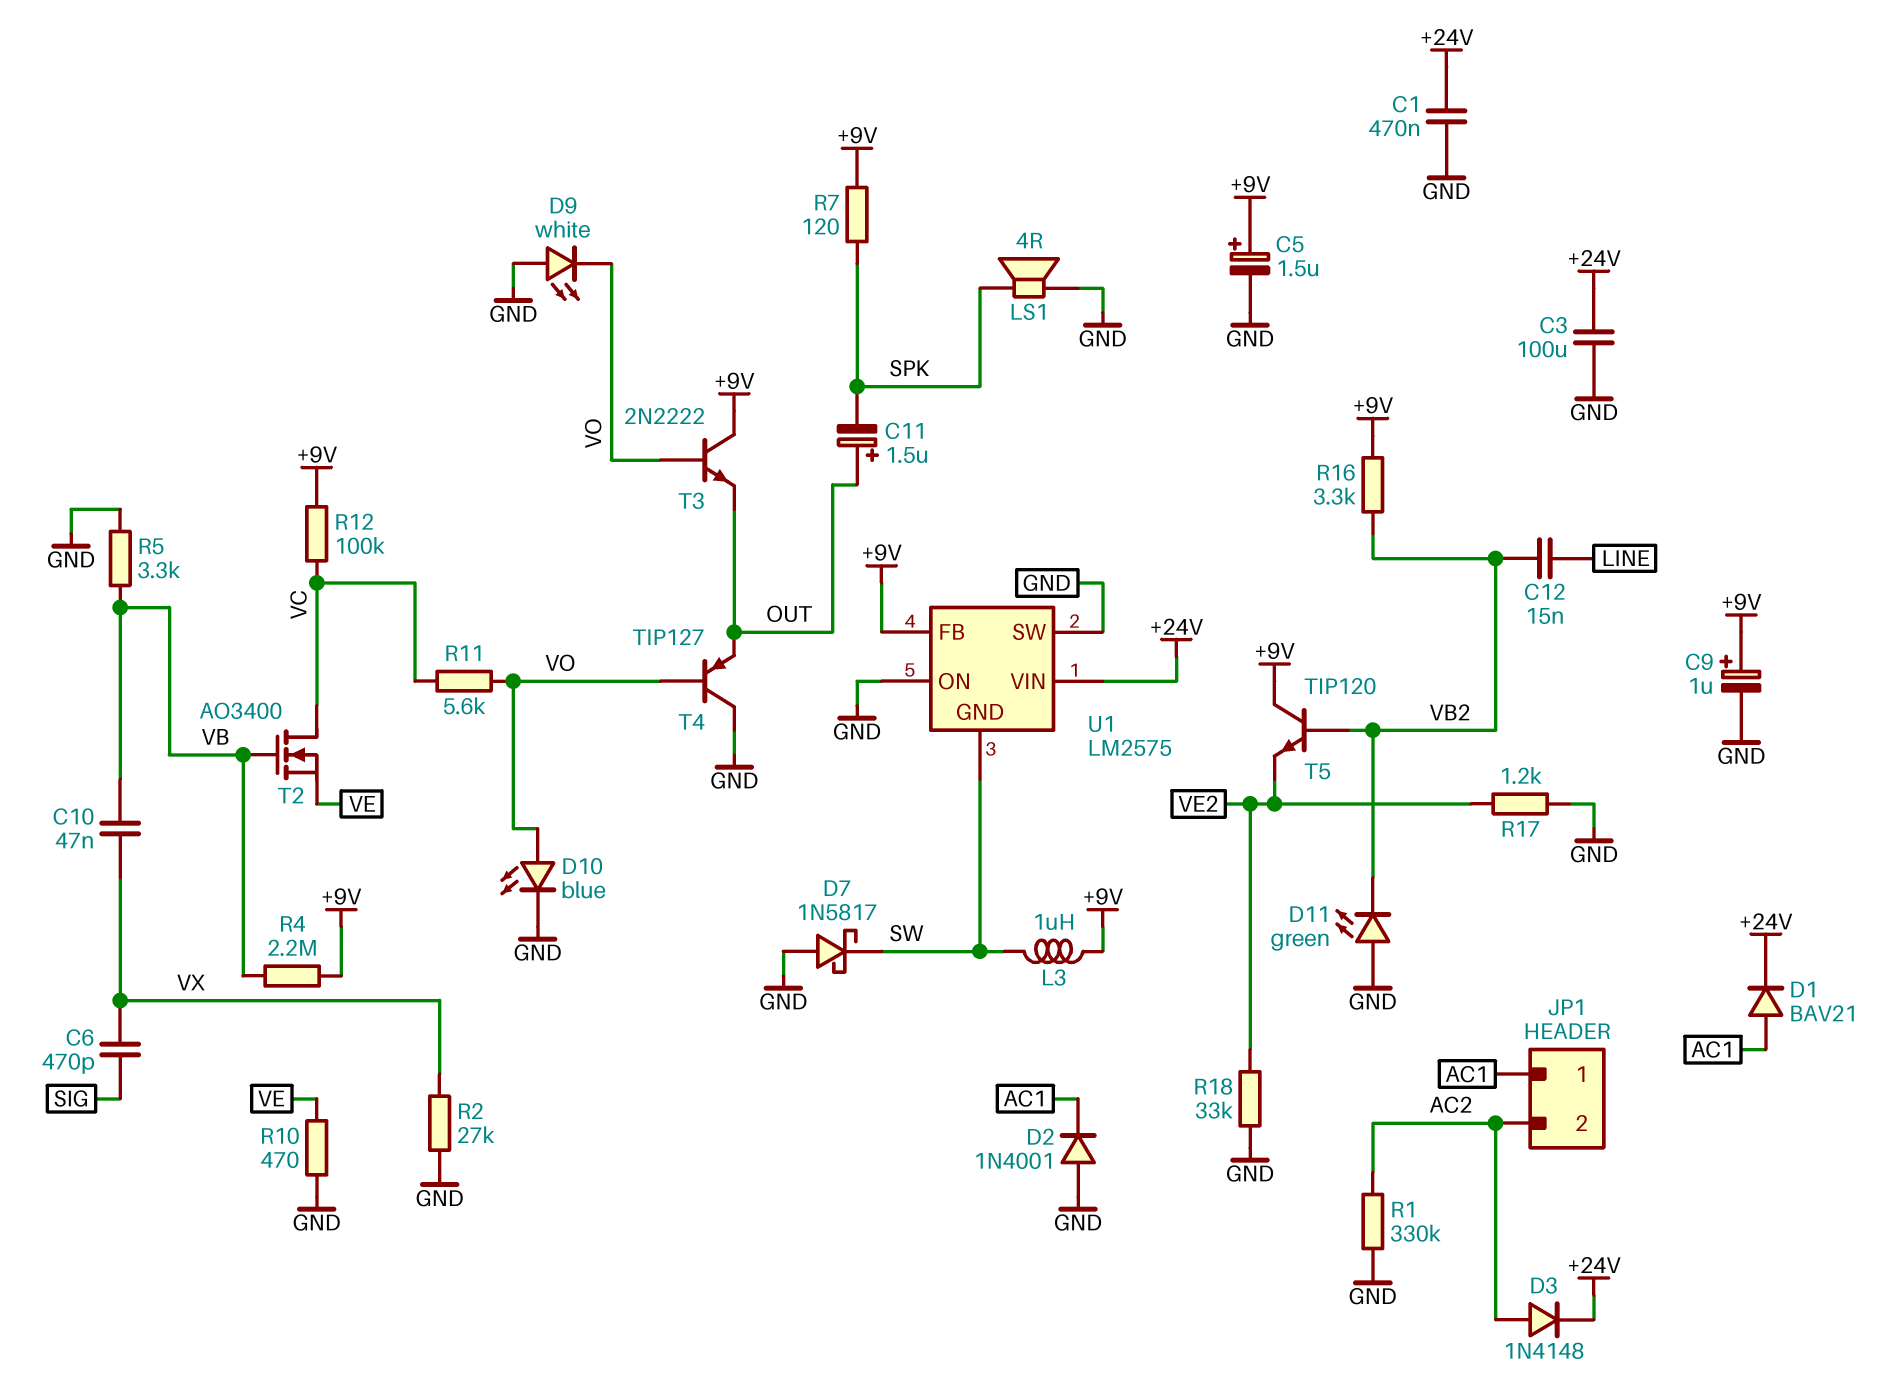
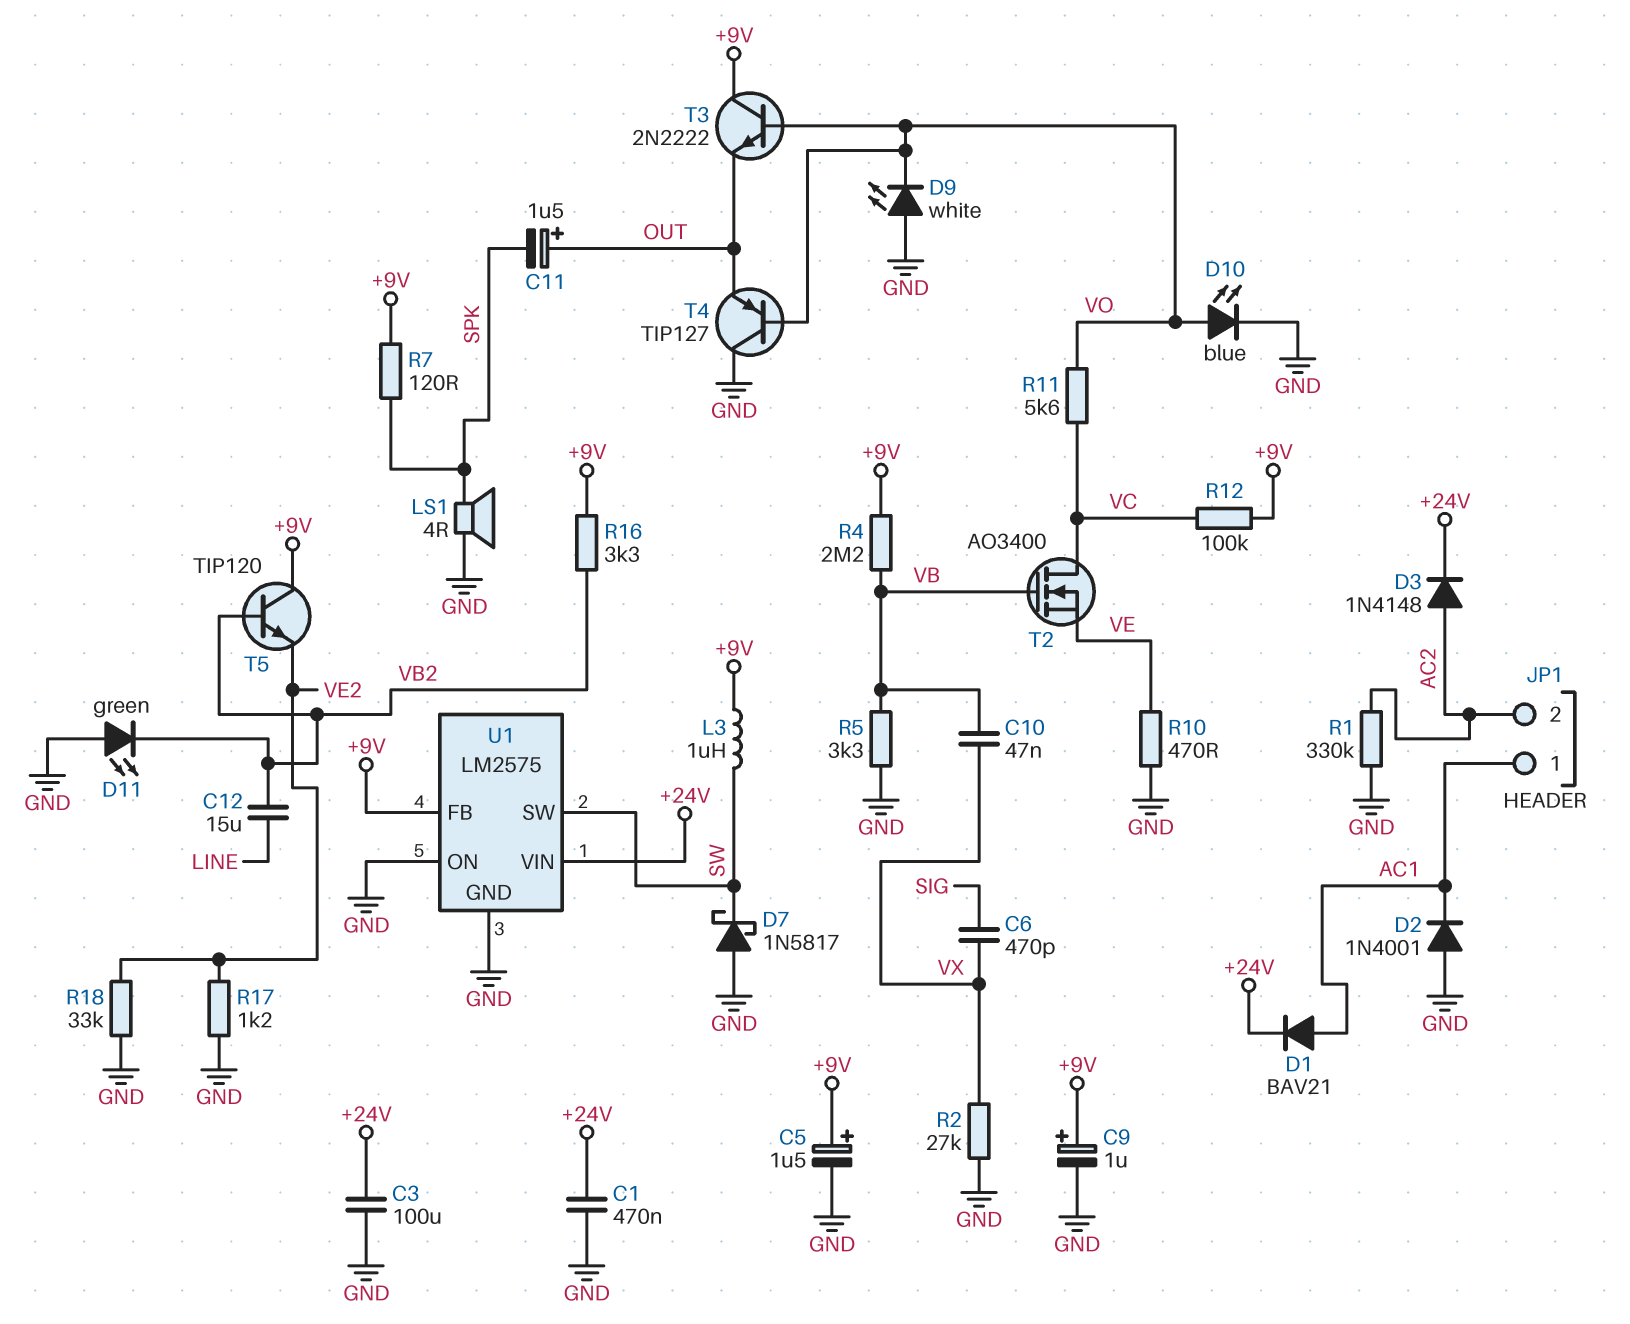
C12: 15nF (LINE, VB2) -> 15uF (LINE, VB2)
U1 pin GND: SW -> GND
U1 pin SW: GND -> SW

